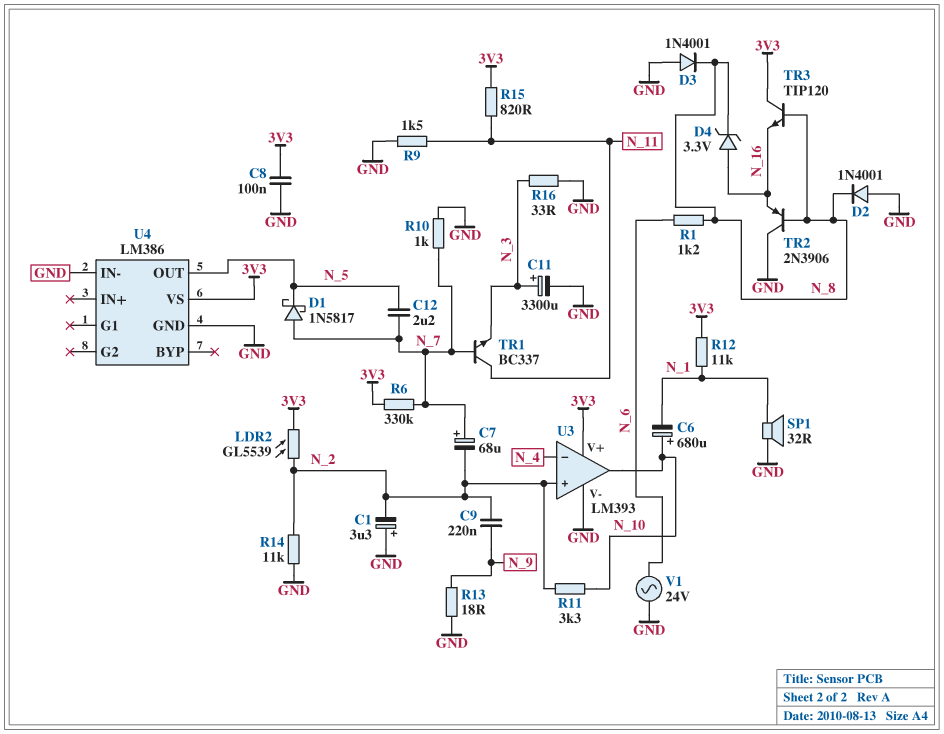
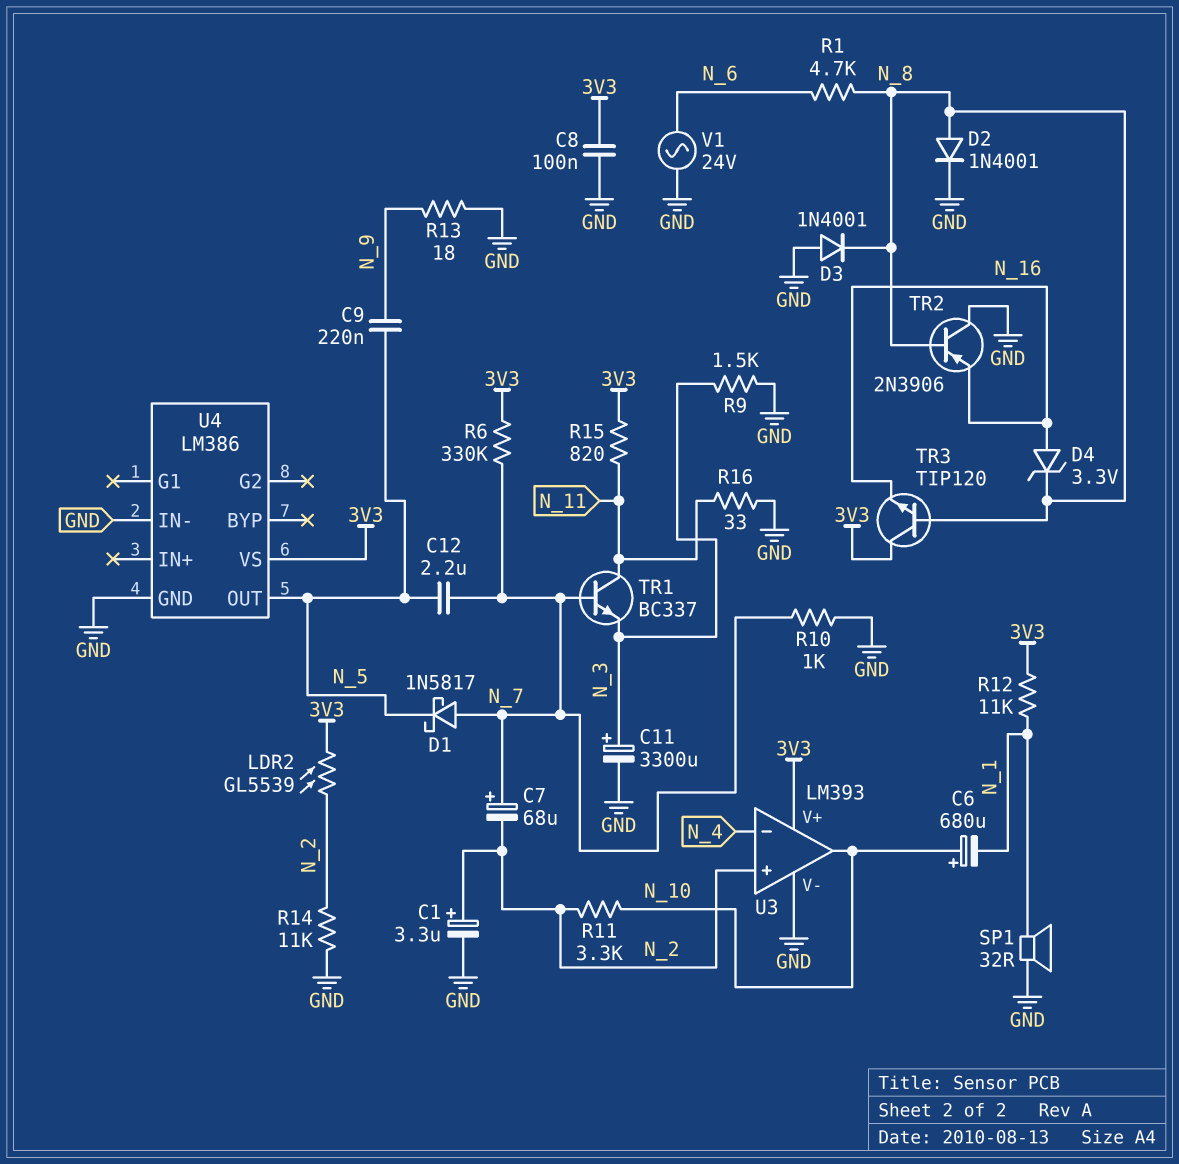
C1: 3.3uF (plus GND, minus N_2) -> 3.3uF (plus N_2, minus GND)
C9: 220nF (N_2, N_9) -> 220nF (N_5, N_9)
D2: diode 1N4001 (A GND, K N_8) -> diode 1N4001 (A N_8, K GND)
R1: 1.2k (N_6, N_8) -> 4.7k (N_6, N_8)
R9: 1.5k (GND, N_11) -> 1.5k (GND, N_3)
R16: 33 (GND, N_3) -> 33 (GND, N_11)

